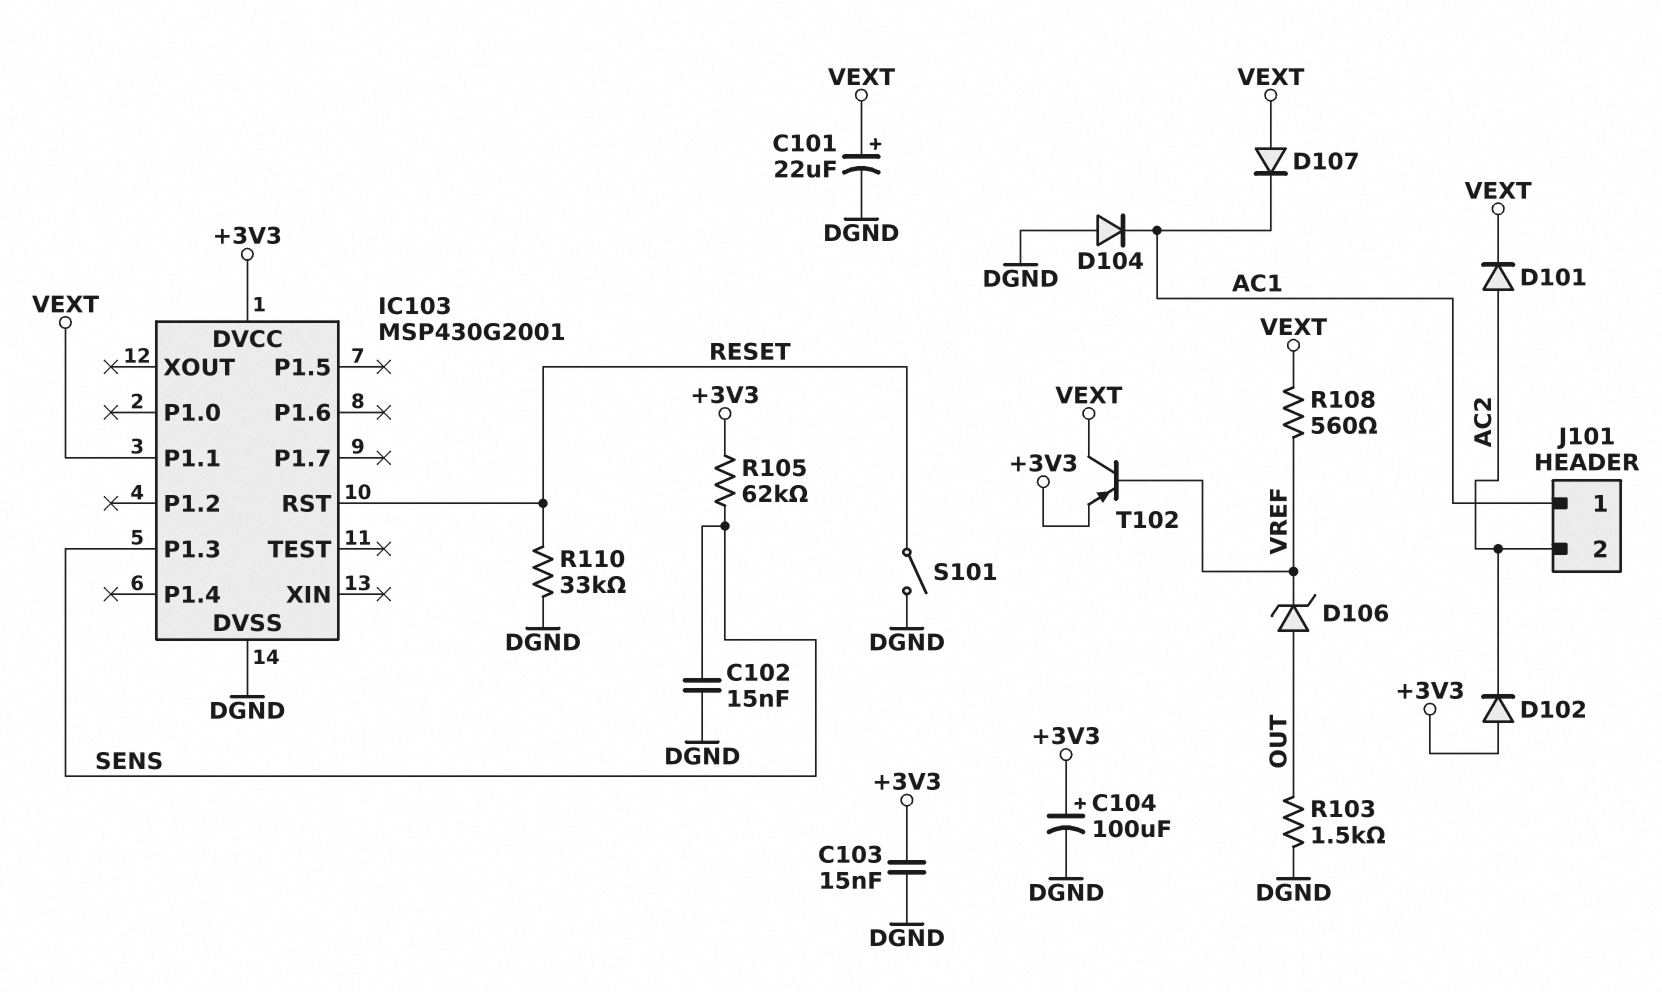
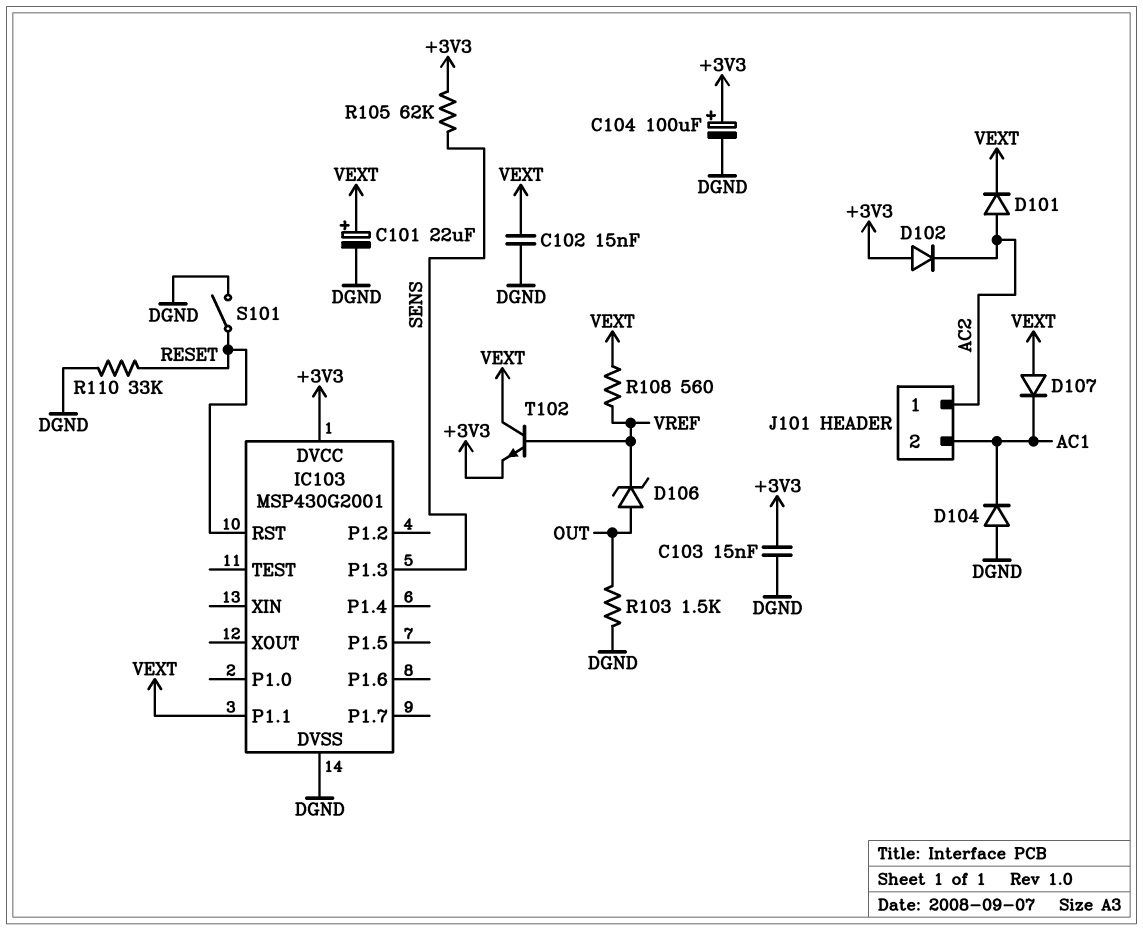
C102: 15nF (DGND, SENS) -> 15nF (DGND, VEXT)
J101 pin 1: AC1 -> AC2
J101 pin 2: AC2 -> AC1
T102: PNP (B VREF, C VEXT, E +3V3) -> NPN (B VREF, C VEXT, E +3V3)

